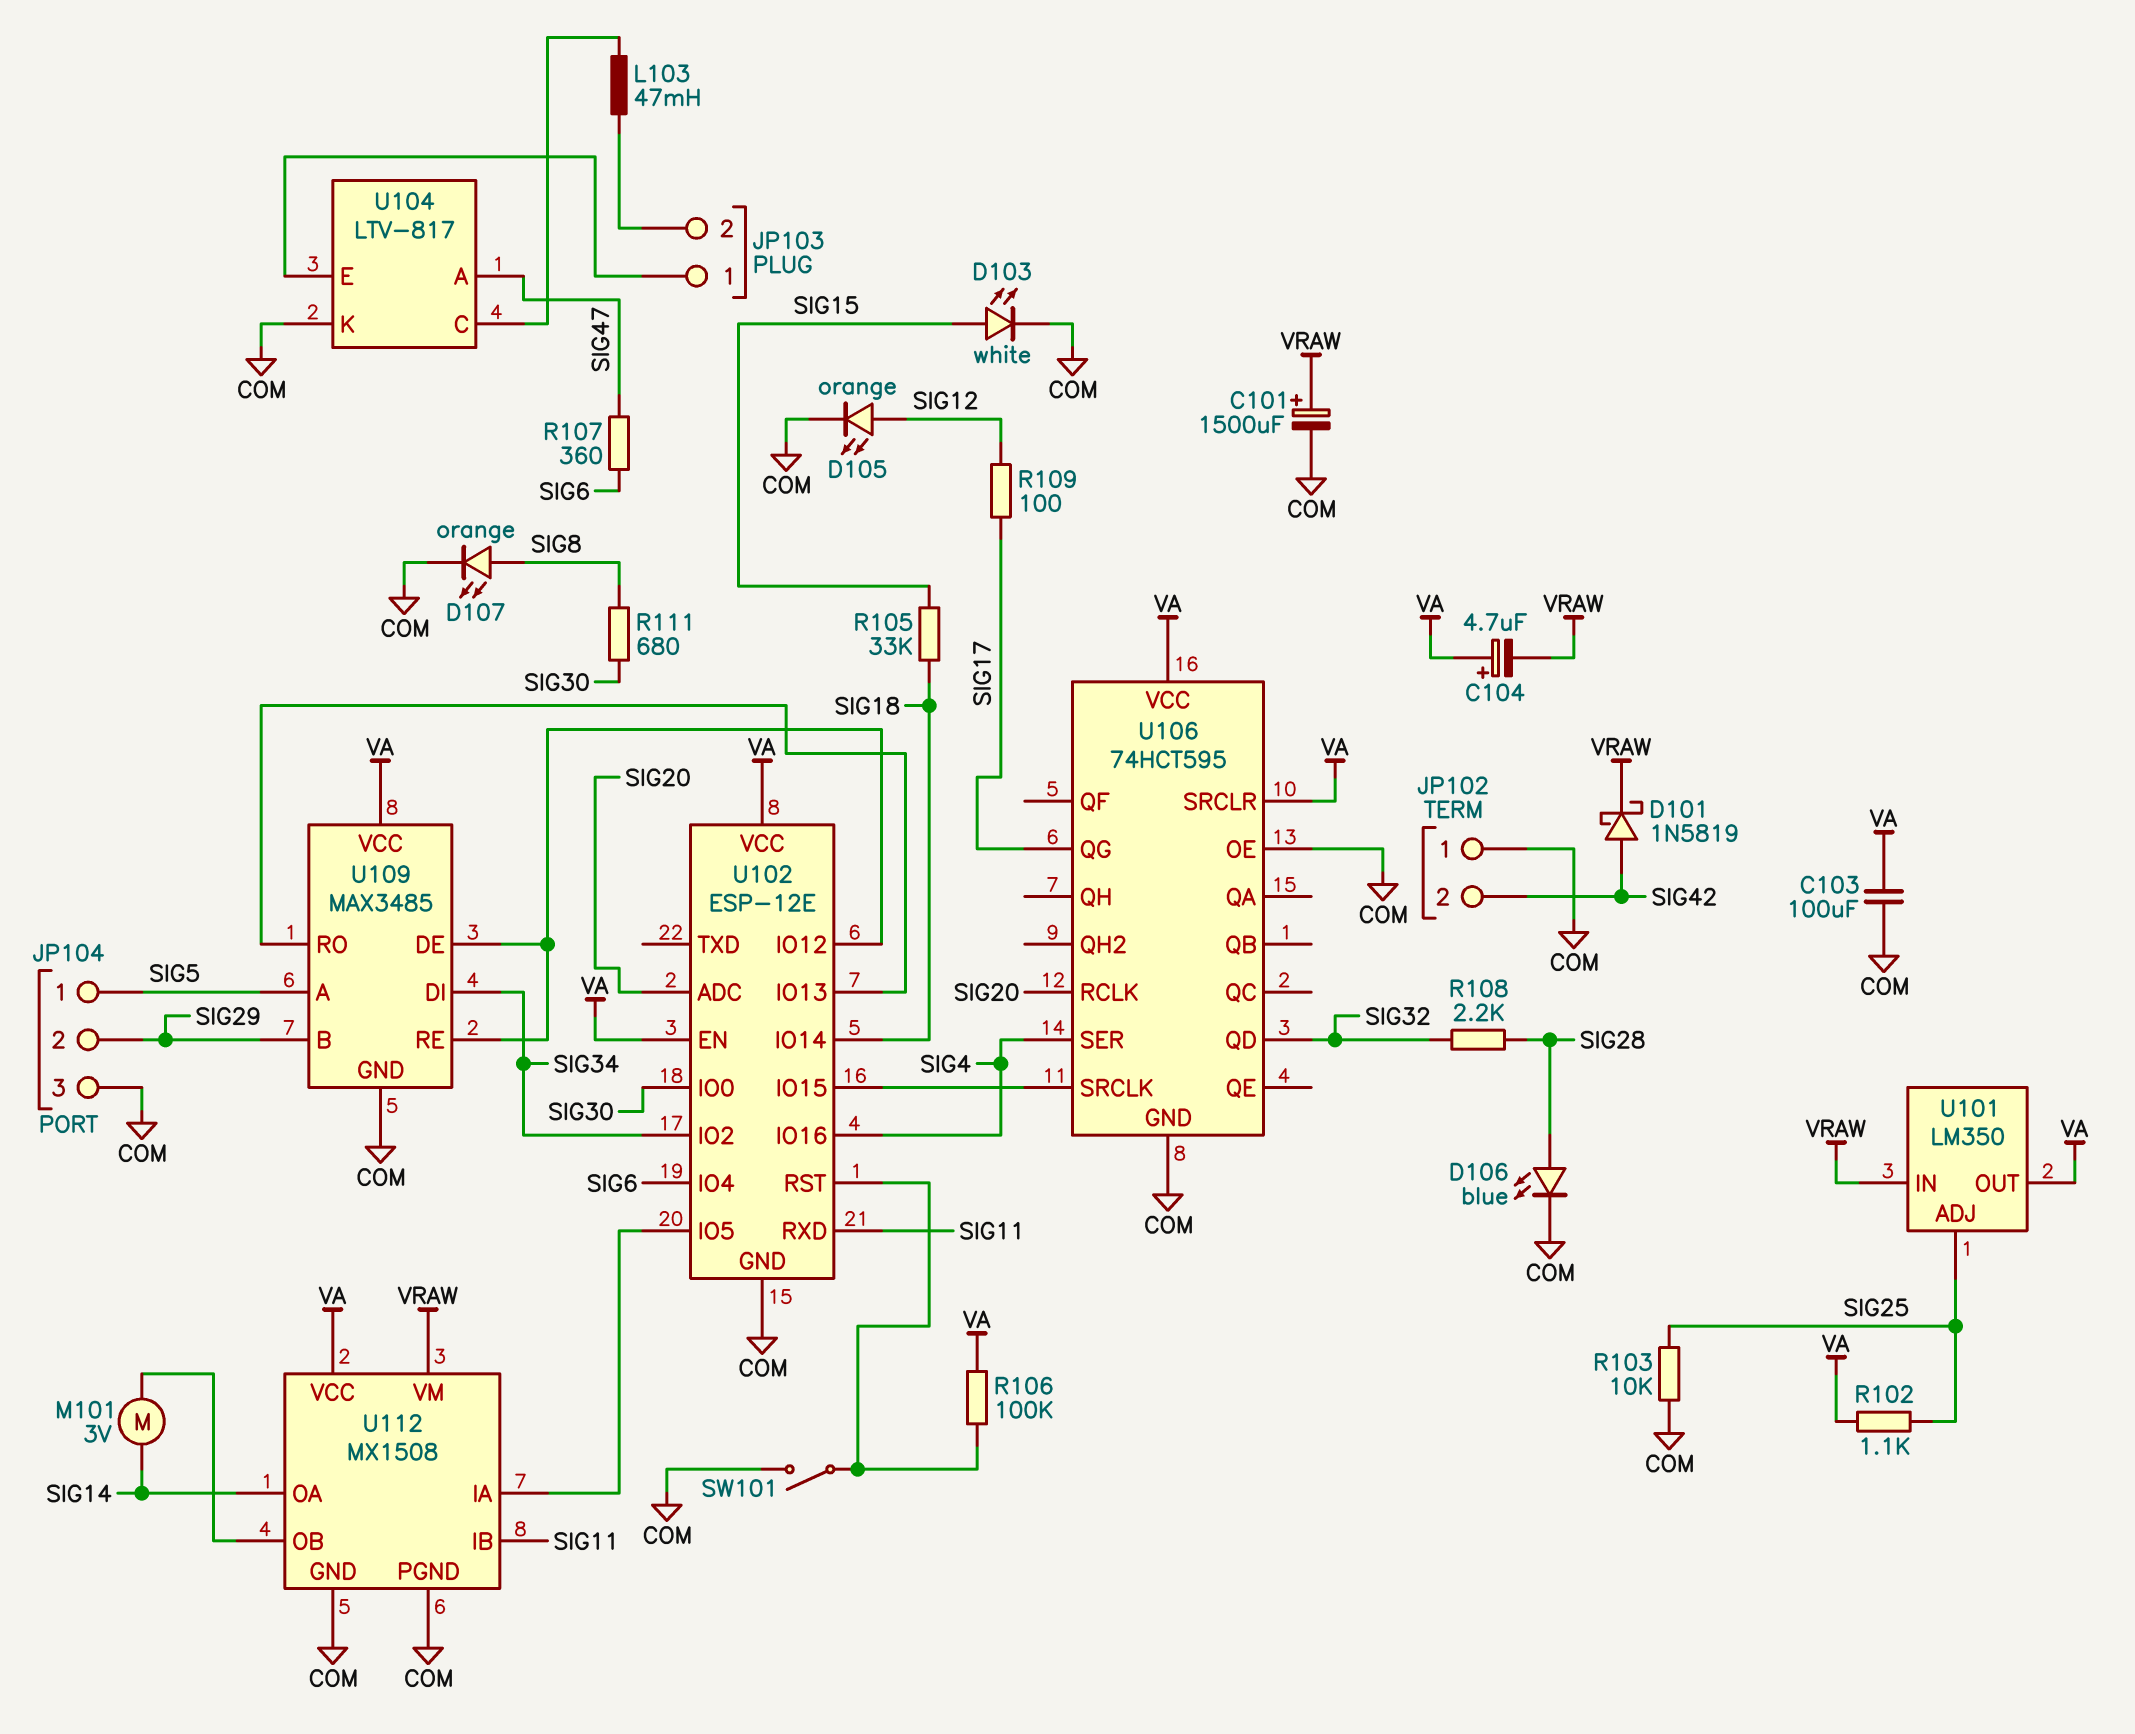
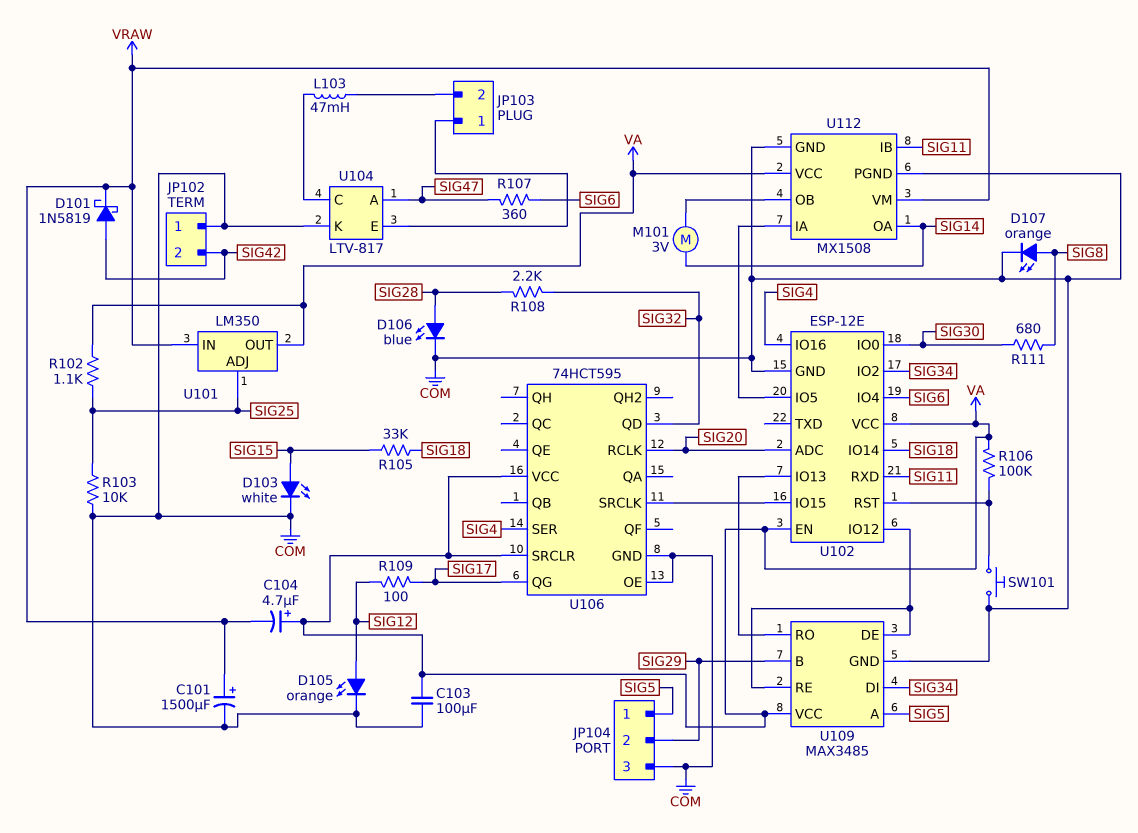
SW101: switch (COM, U102/RST) -> button (COM, U102/RST)

